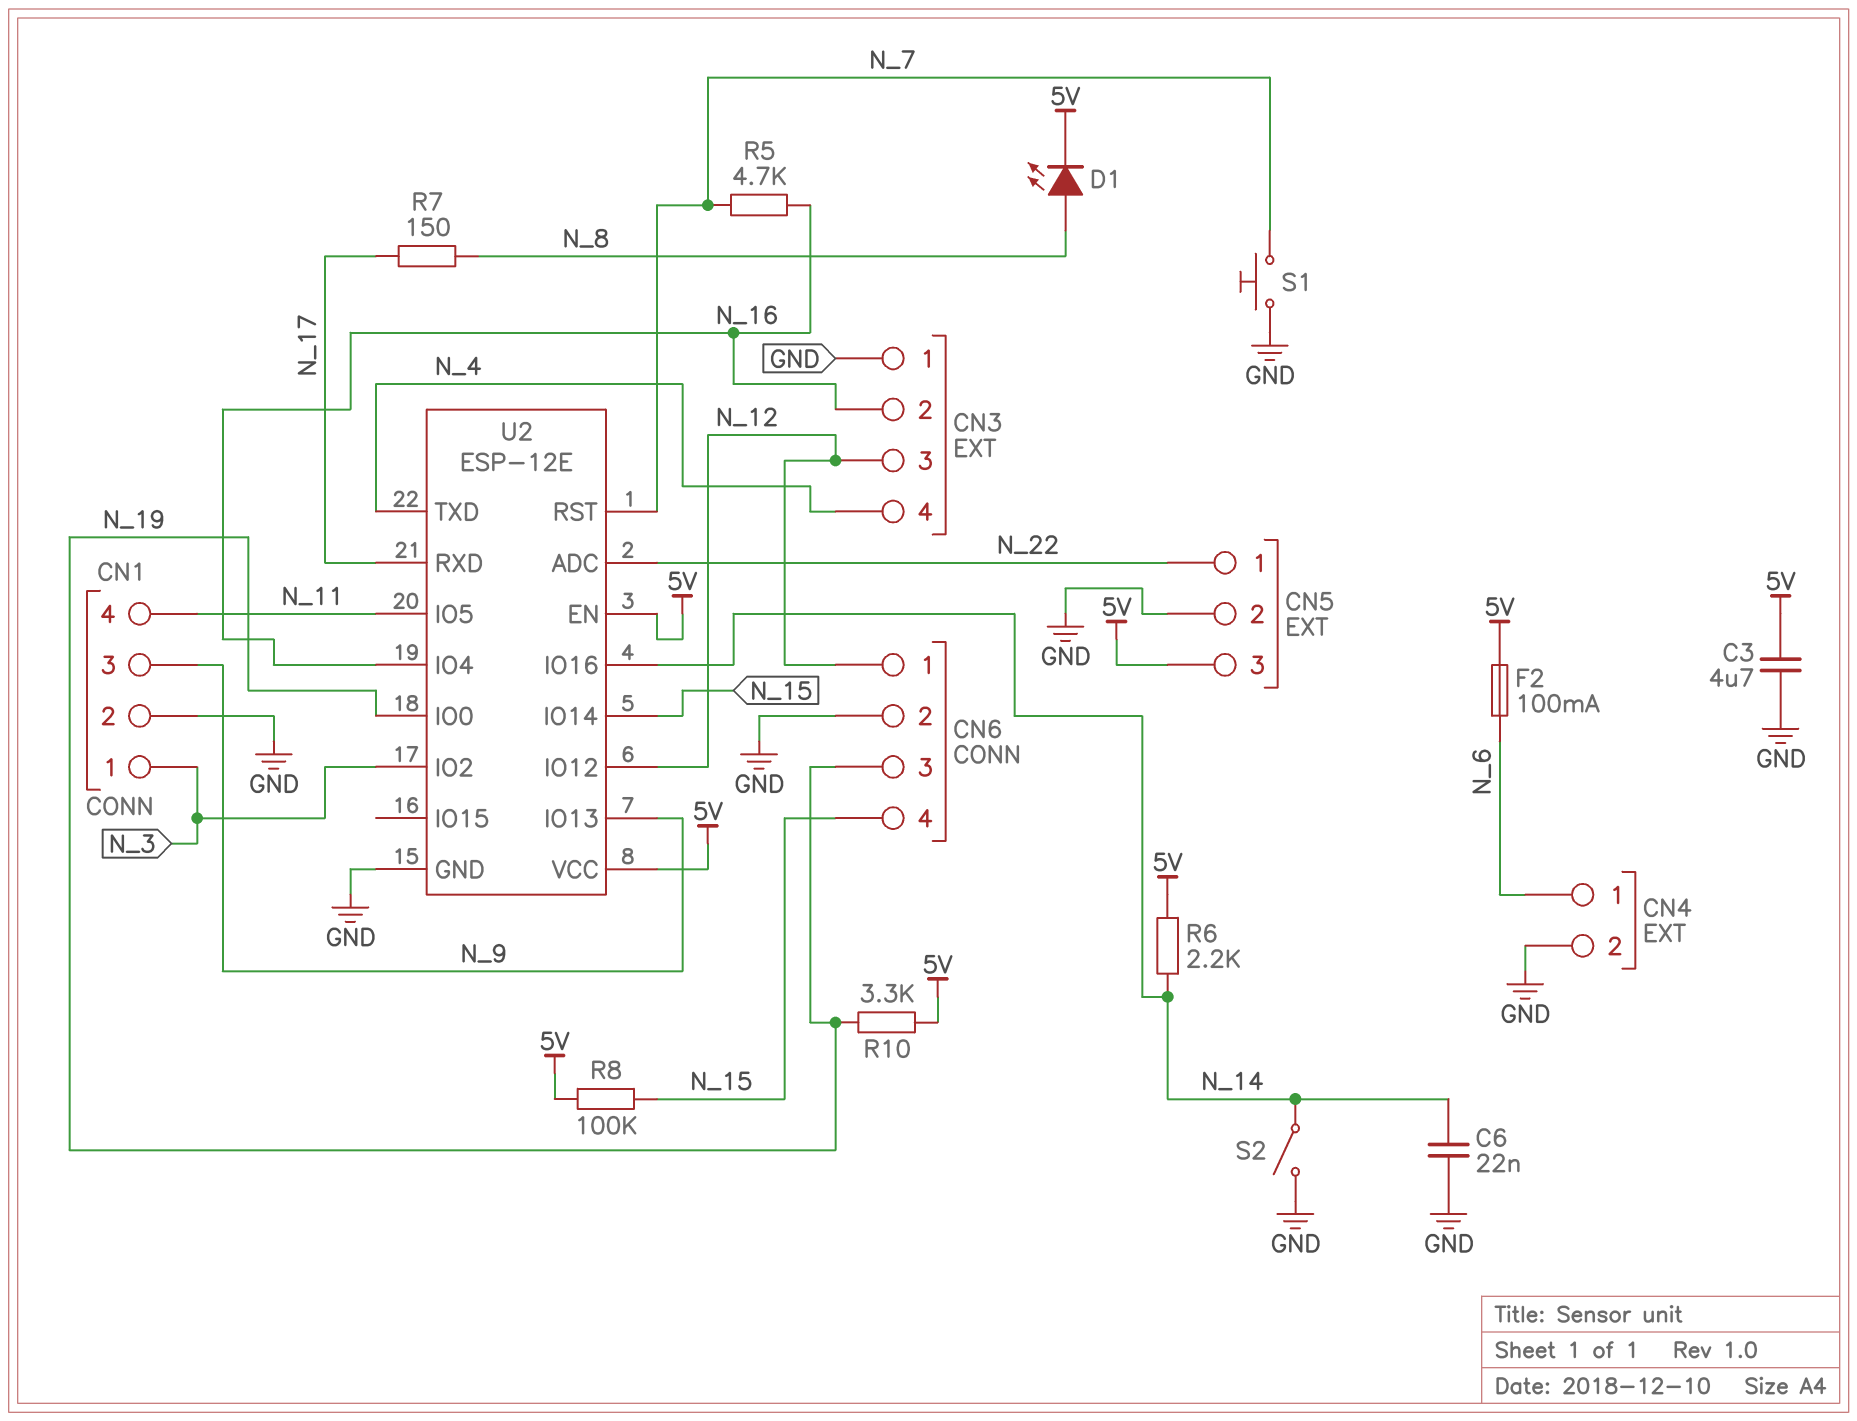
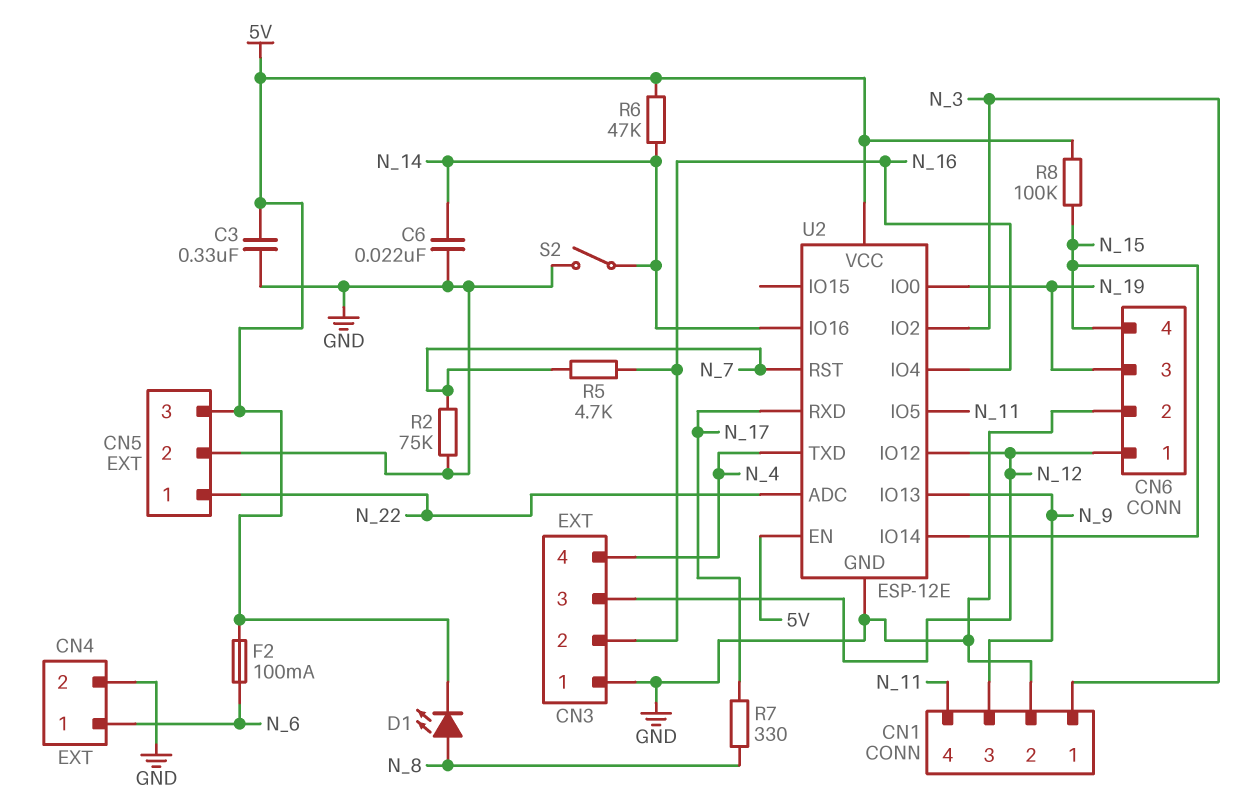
C3: 4.7uF (5V, GND) -> 330nF (5V, GND)
R2: none -> 75k (GND, N_7)
R6: 2.2k (5V, N_14) -> 47k (5V, N_14)
R7: 150 (N_8, N_17) -> 330 (N_8, N_17)
R10: 3.3k (5V, N_19) -> none
S1: button (GND, N_7) -> none

